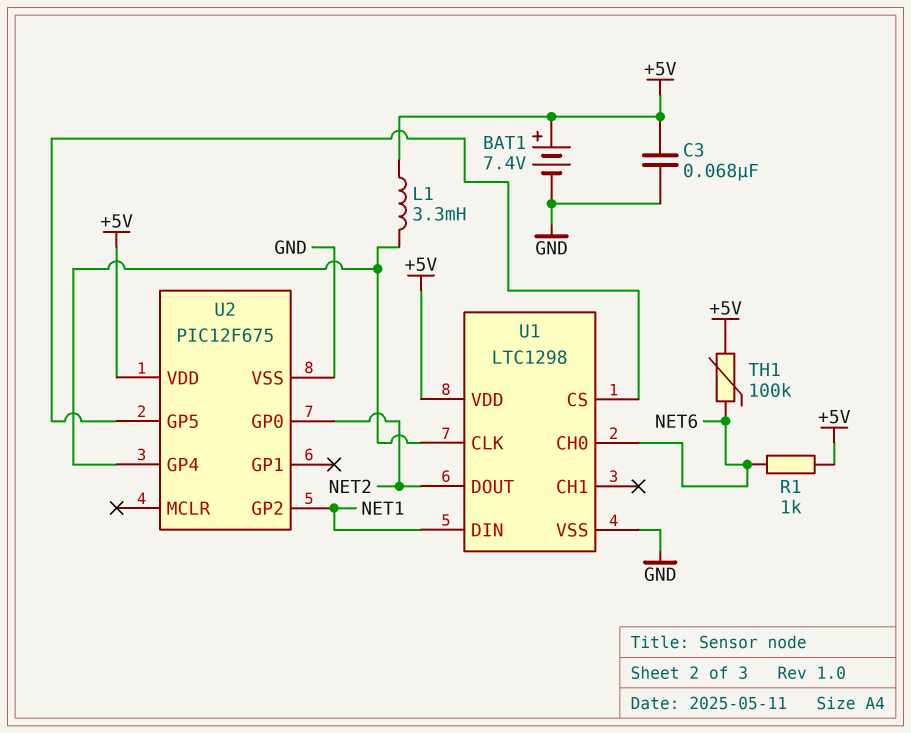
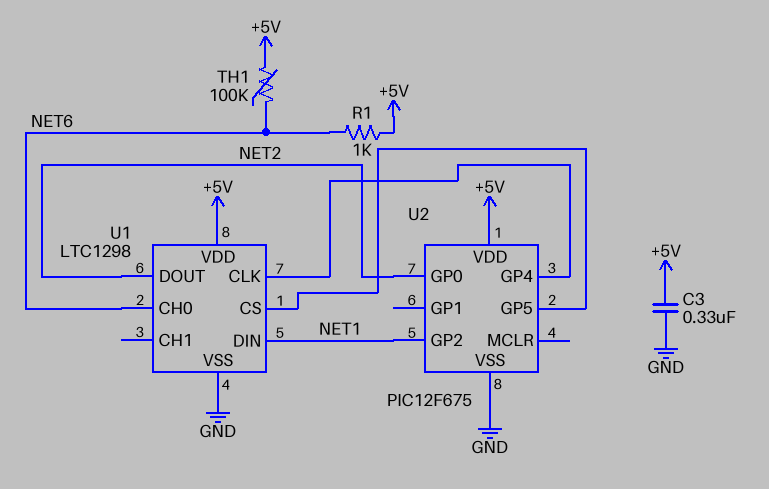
BAT1: 7.4V (plus +5V, minus GND) -> none
C3: 68nF (+5V, GND) -> 330nF (+5V, GND)
L1: 3.3mH (+5V, U1/CLK) -> none

